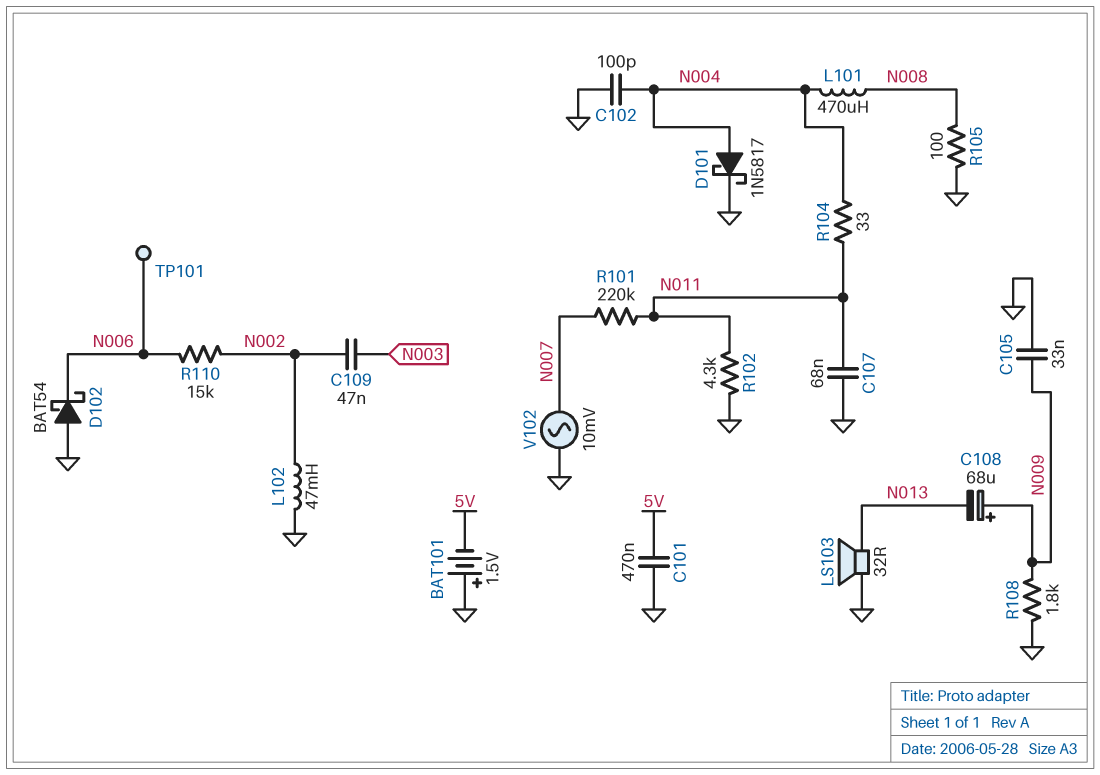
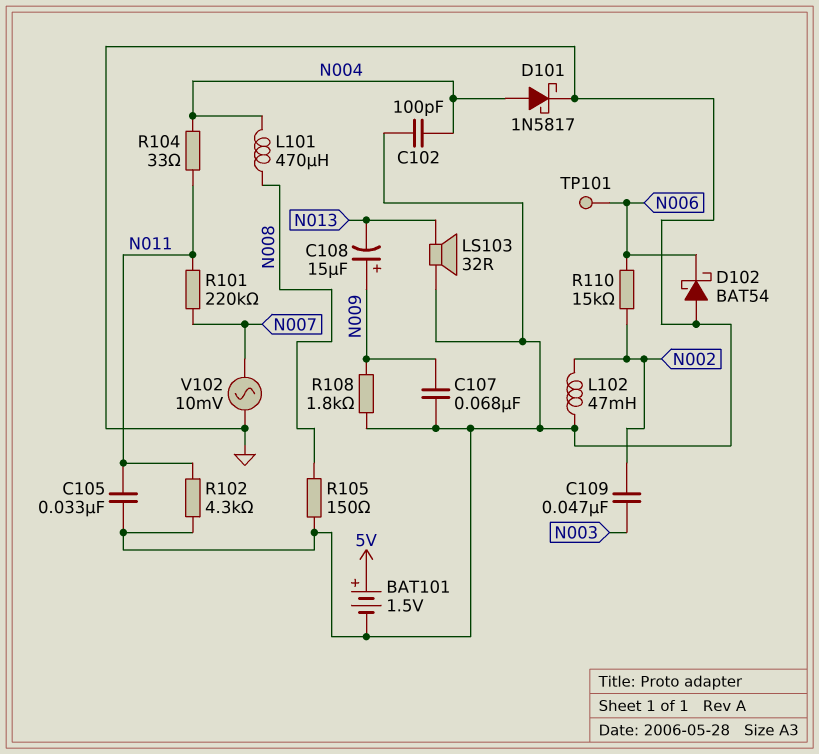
BAT101: 1.5V (plus GND, minus 5V) -> 1.5V (plus 5V, minus GND)
C101: 470nF (5V, GND) -> none
C105: 33nF (GND, N009) -> 33nF (GND, N011)
C107: 68nF (GND, N011) -> 68nF (GND, N009)
C108: 68uF (plus N009, minus N013) -> 15uF (plus N009, minus N013)
R105: 100 (GND, N008) -> 150 (GND, N008)

